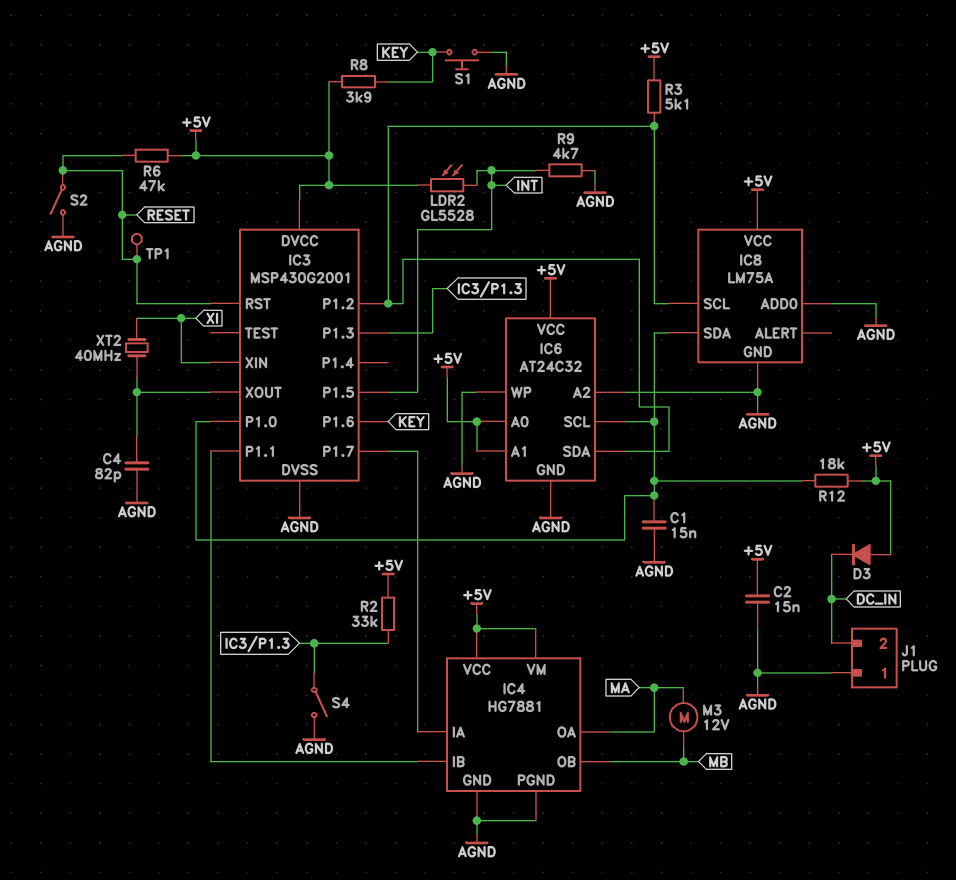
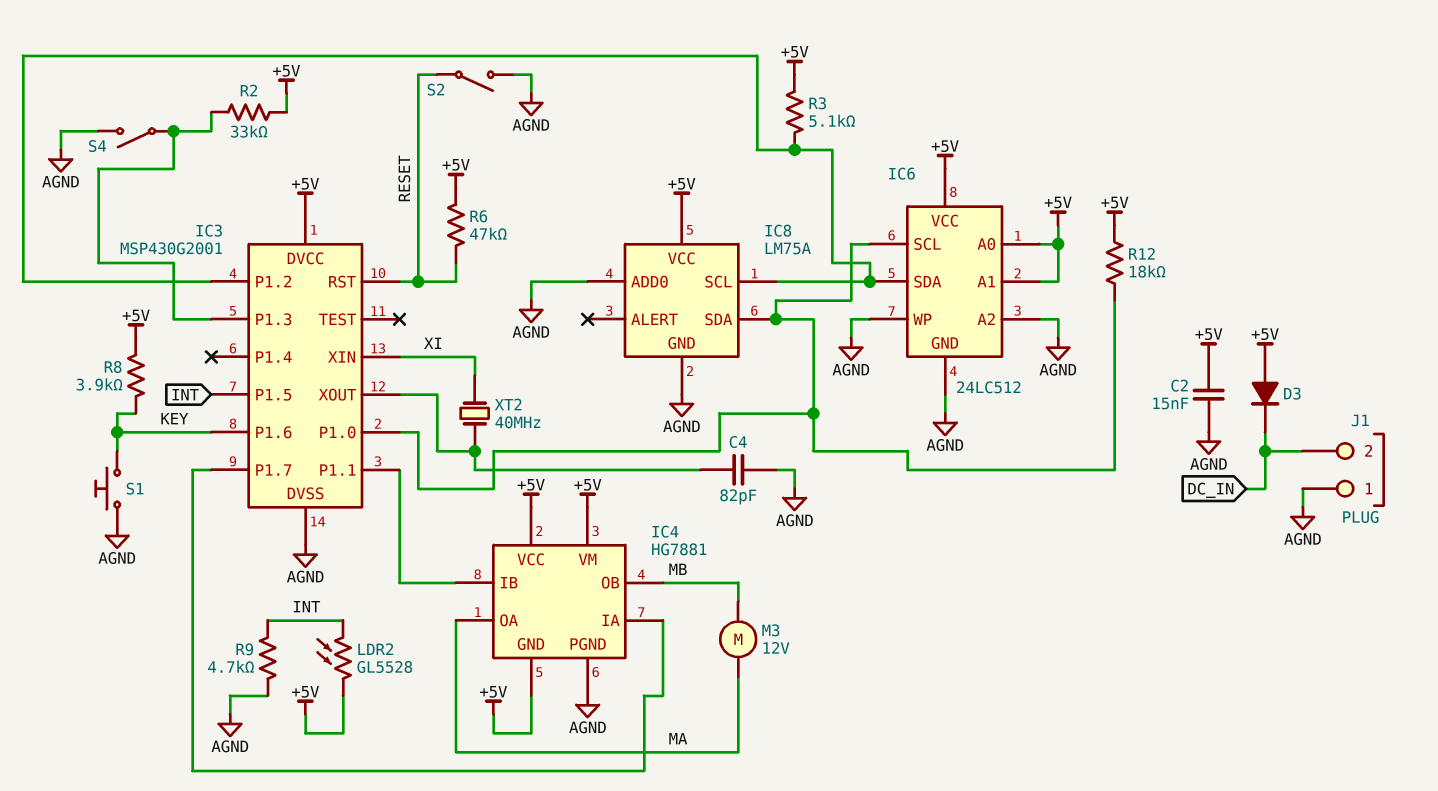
C1: 15nF (AGND, IC3/P1.0) -> none
IC4 pin GND: AGND -> +5V
IC6: AT24C32 -> 24LC512
TP1: test point (RESET) -> none

